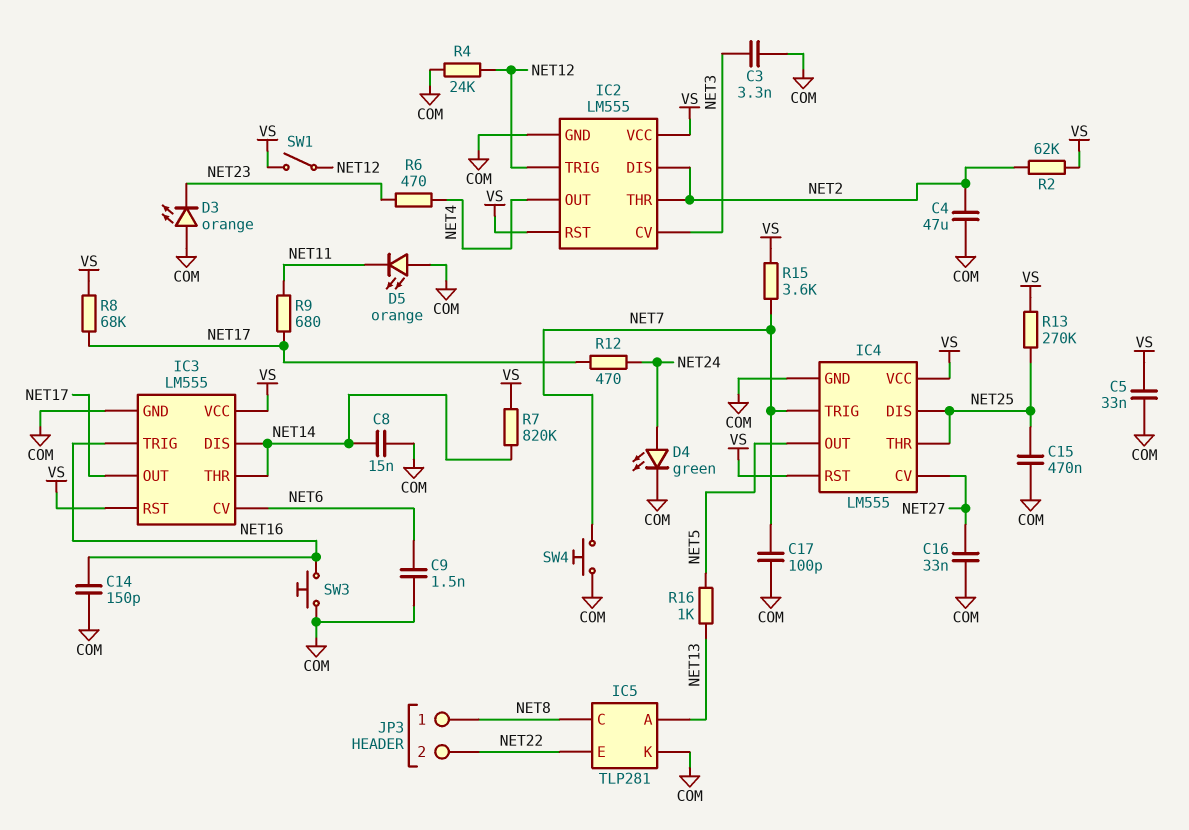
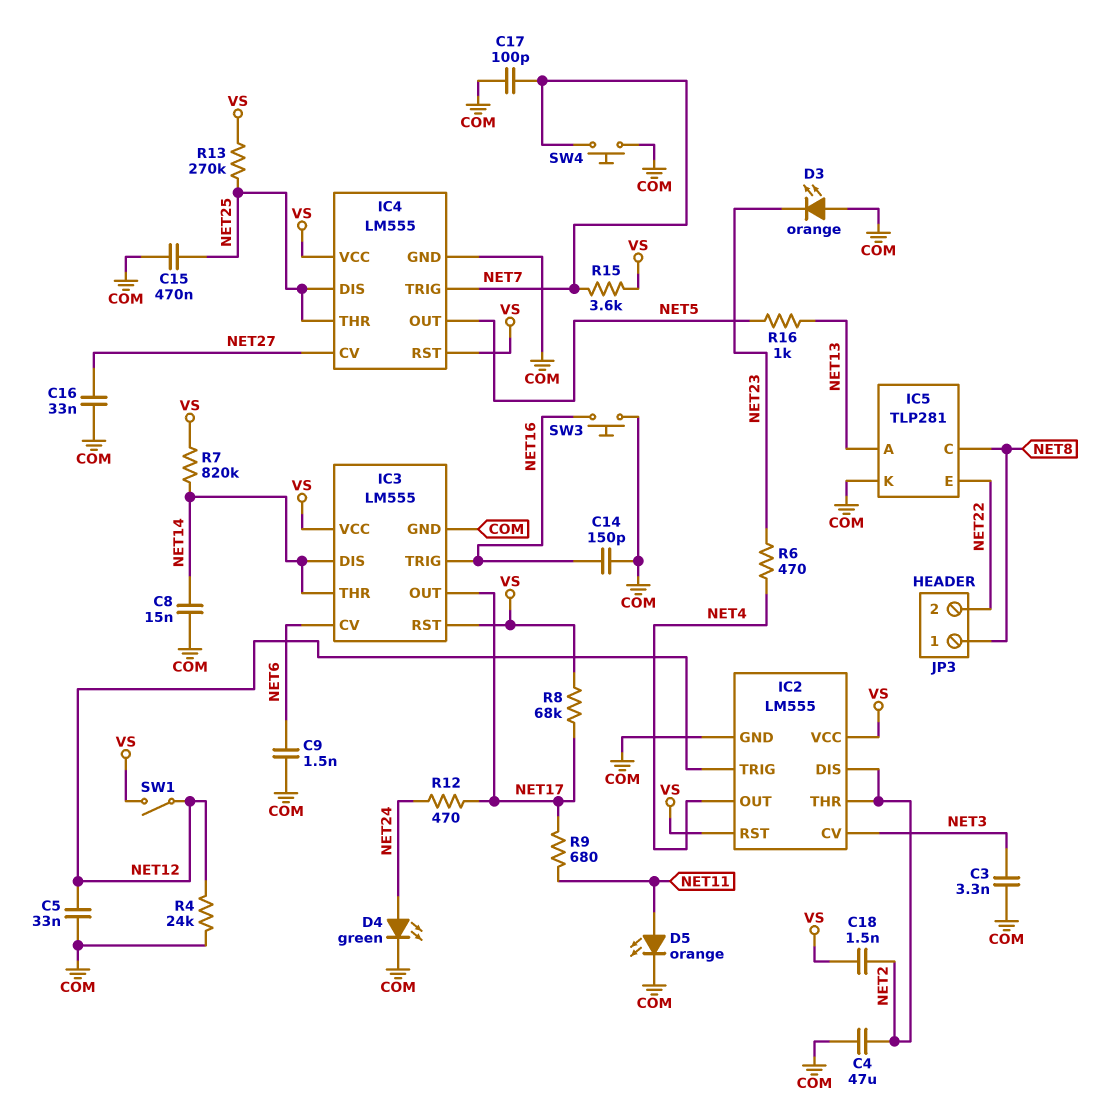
C5: 33nF (COM, VS) -> 33nF (COM, NET12)
C18: none -> 1.5nF (NET2, VS)
D5: LED orange (A COM, K NET11) -> LED orange (A NET11, K COM)
R2: 62k (NET2, VS) -> none

